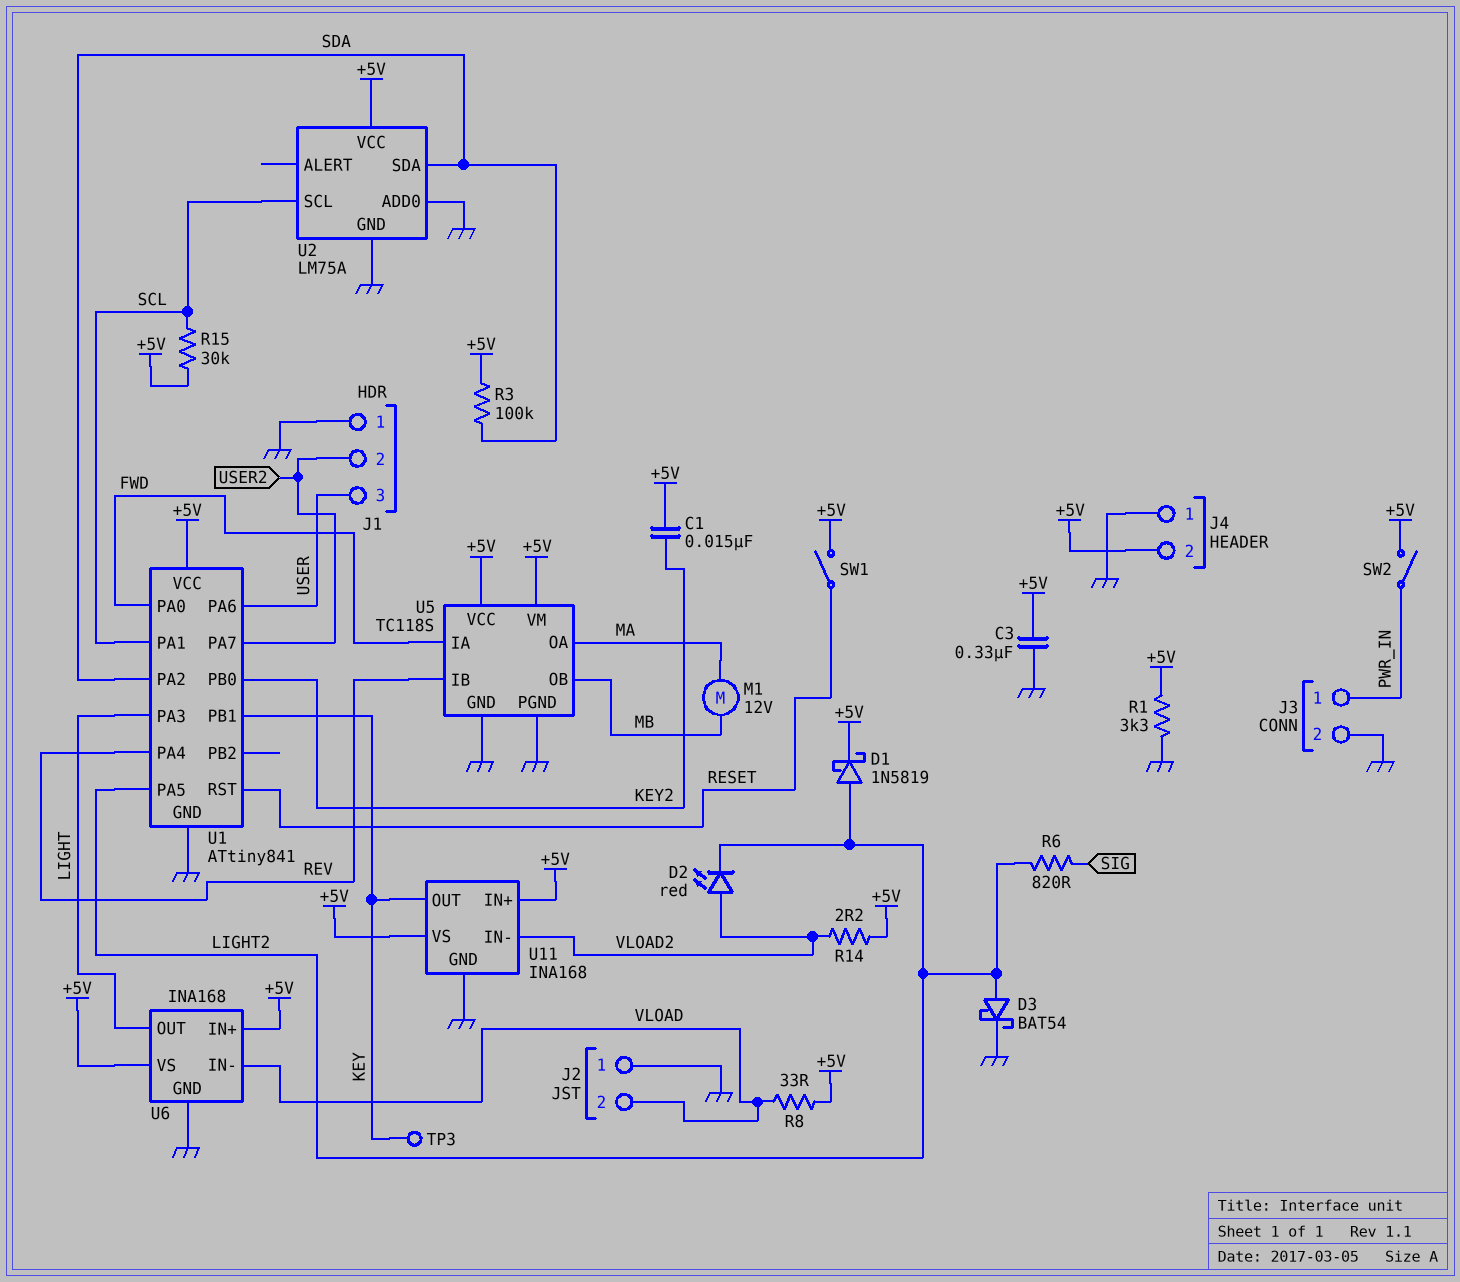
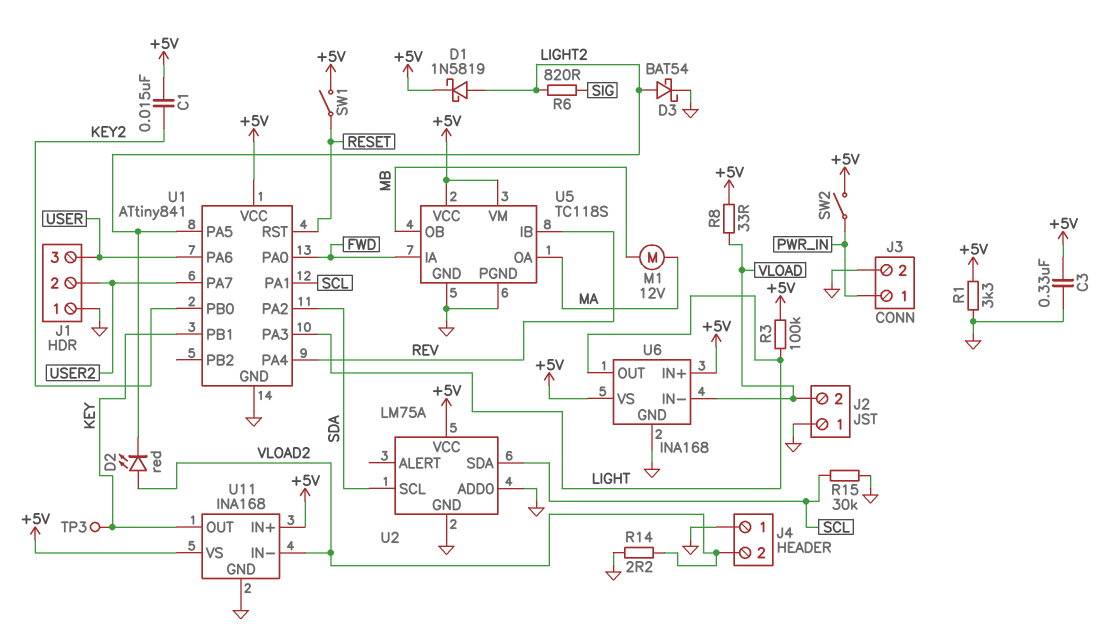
J4 pin 2: +5V -> VLOAD2
R3: 100k (+5V, SDA) -> 100k (+5V, LIGHT)
R14: 2.2 (+5V, VLOAD2) -> 2.2 (GND, VLOAD2)
R15: 30k (+5V, SCL) -> 30k (GND, SCL)
U2 pin SCL: SCL -> SDA
U2 pin SDA: SDA -> SCL

